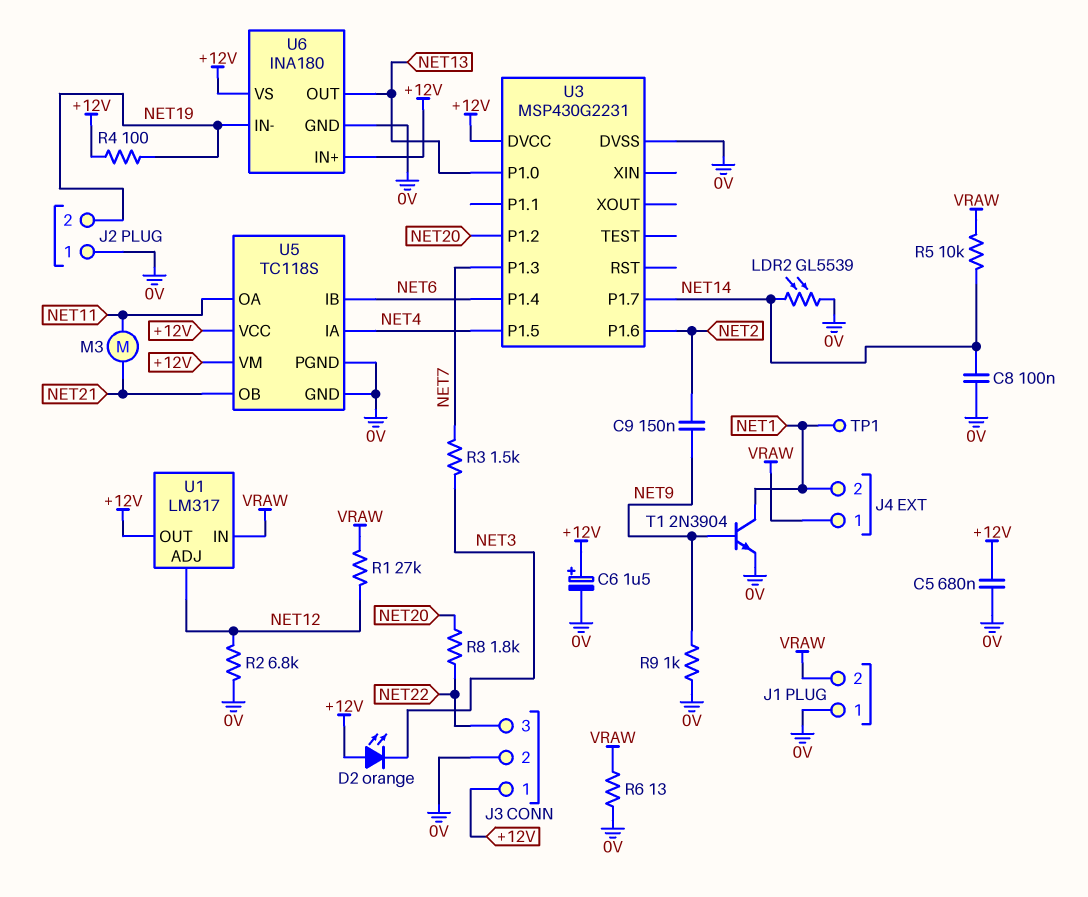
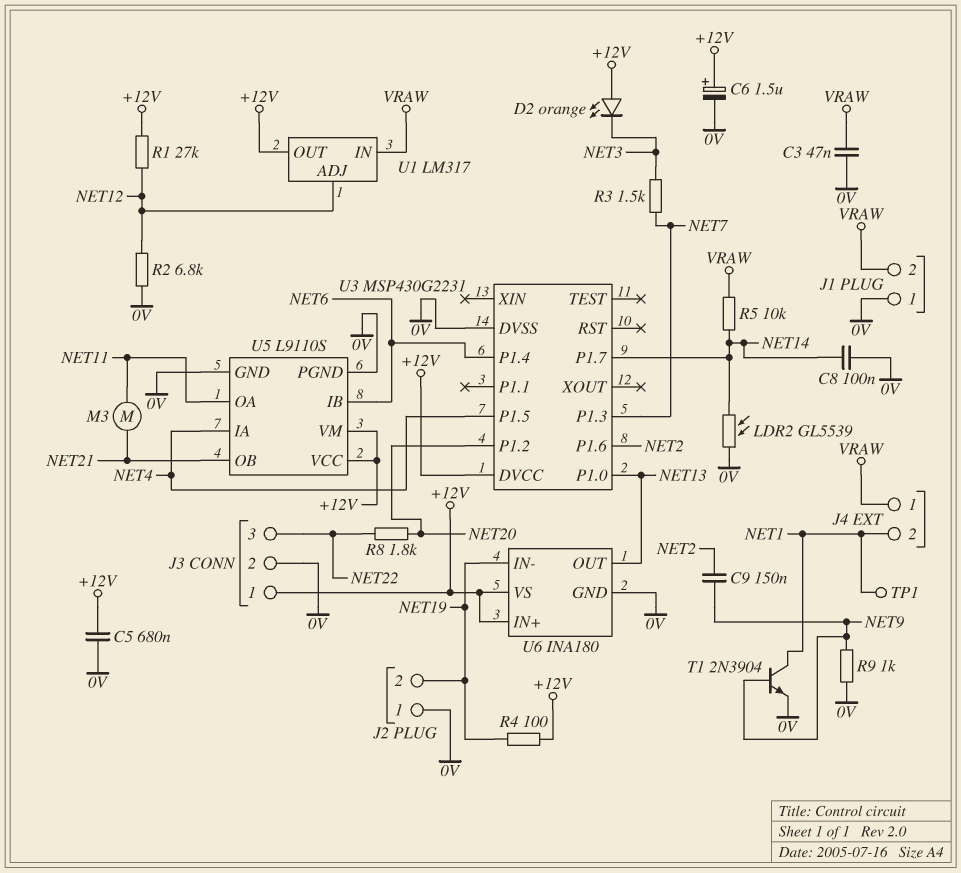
C3: none -> 47nF (0V, VRAW)
R1: 27k (NET12, VRAW) -> 27k (+12V, NET12)
R6: 13 (0V, VRAW) -> none
U5: TC118S -> L9110S

